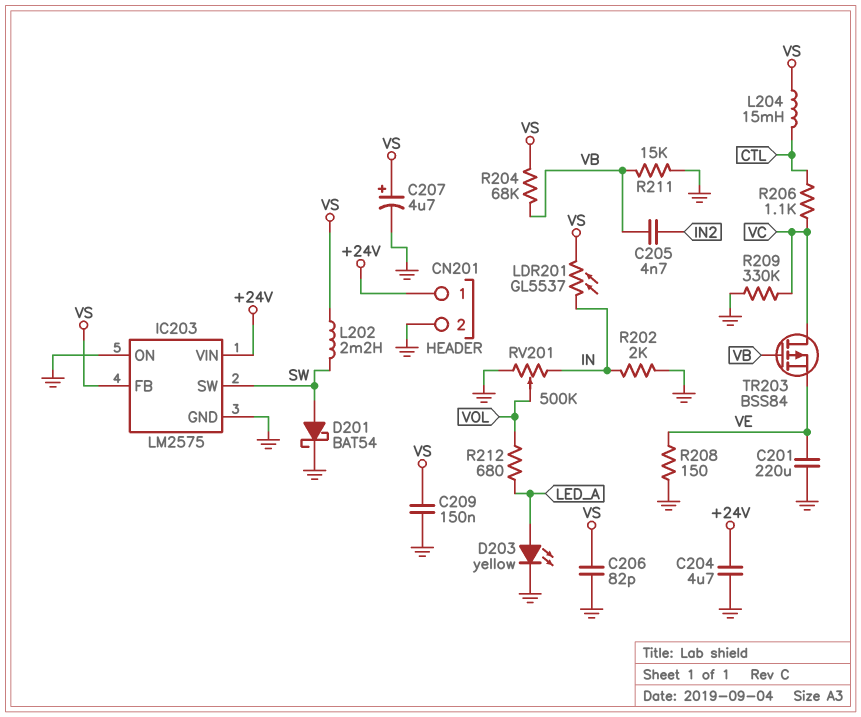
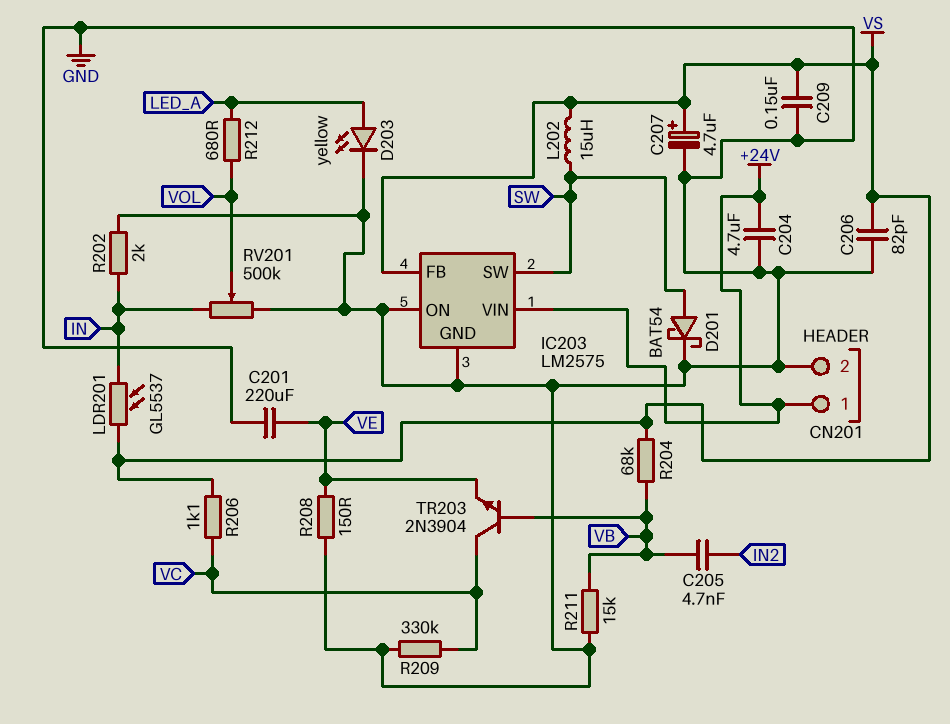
L202: 2.2mH (SW, VS) -> 15uH (SW, VS)
L204: 15mH (CTL, VS) -> none
R206: 1.1k (CTL, VC) -> 1.1k (VC, VS)
TR203: PMOS BSS84 (G VB, D VC, S VE) -> NPN 2N3904 (B VB, C VC, E VE)

